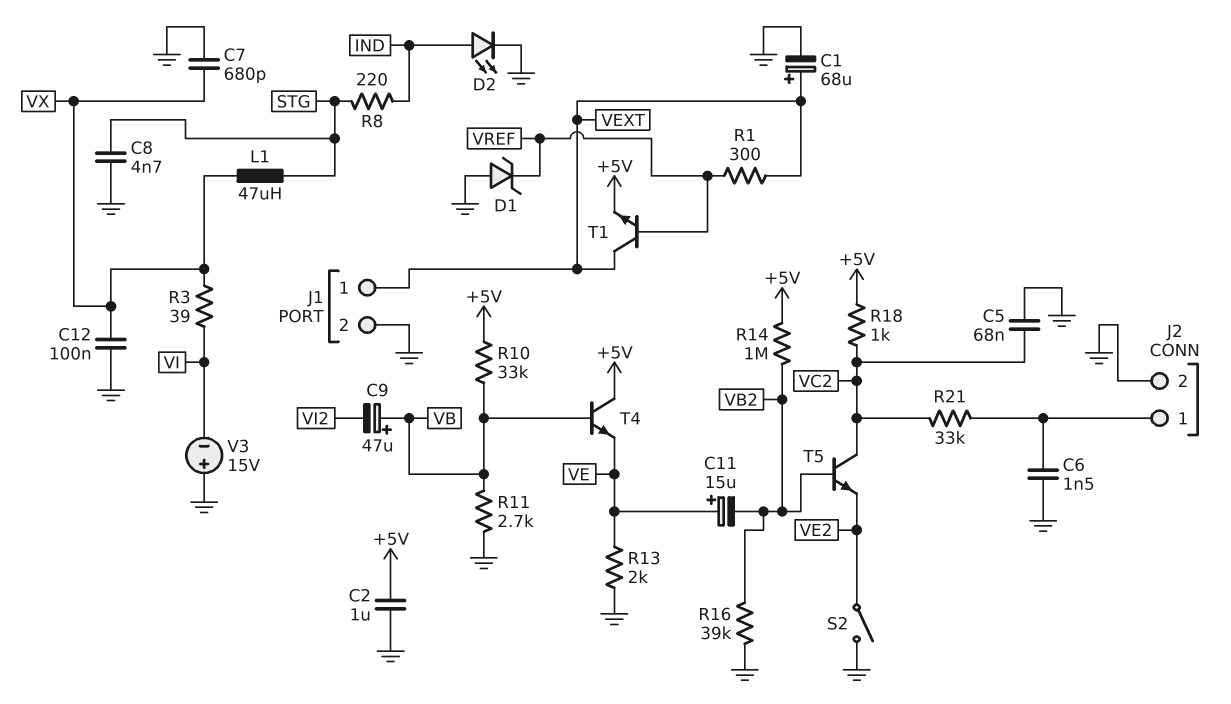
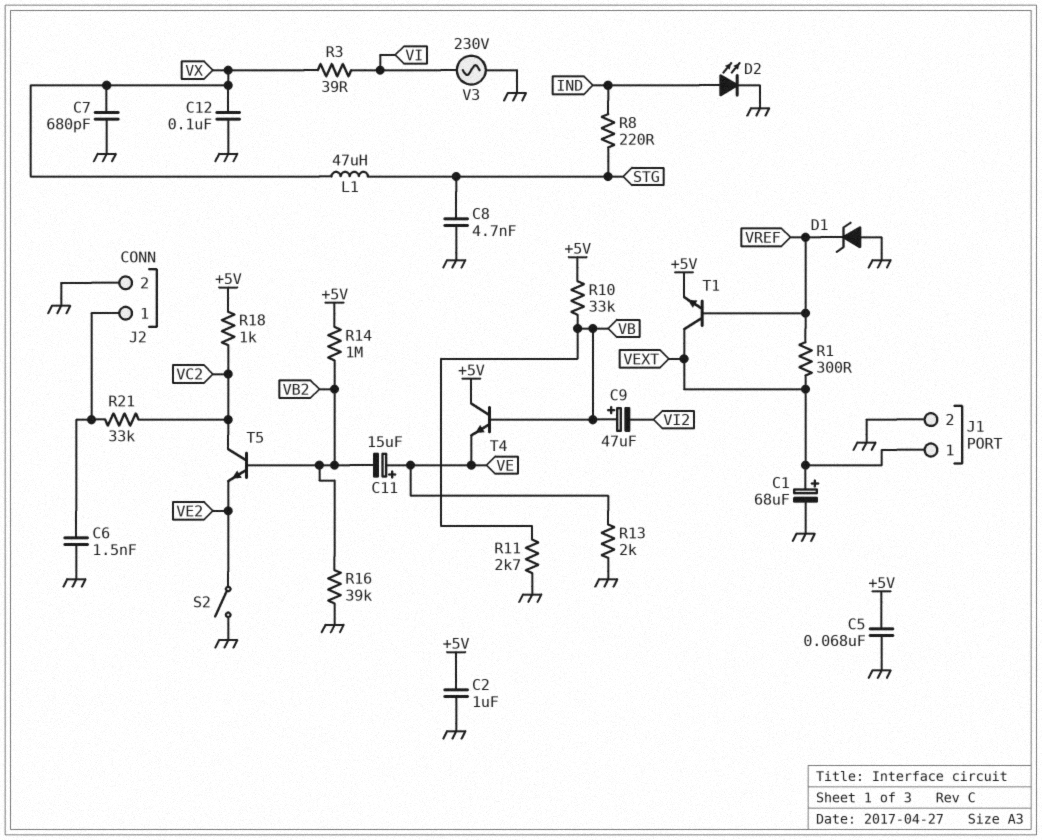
C5: 68nF (GND, VC2) -> 68nF (+5V, GND)
V3: 15V (plus GND, minus VI) -> AC 230V (GND, VI)

